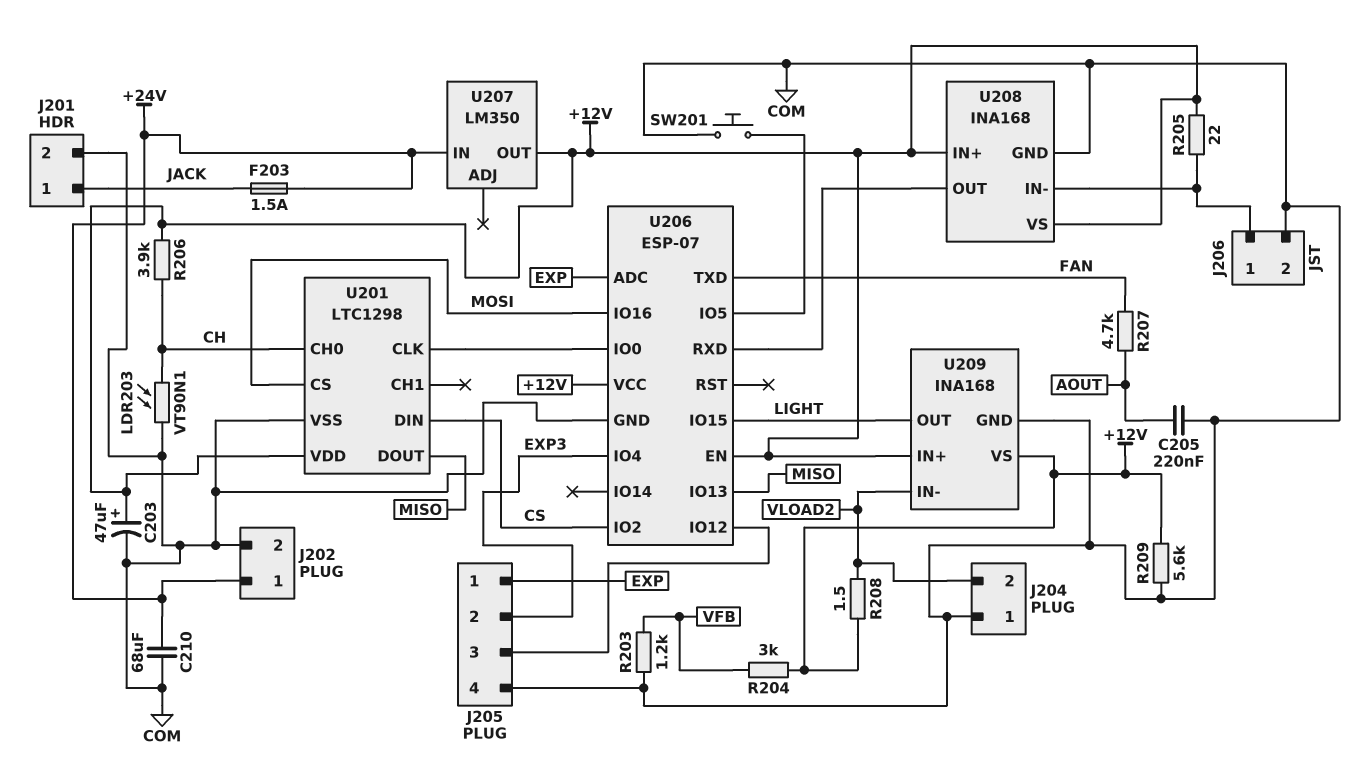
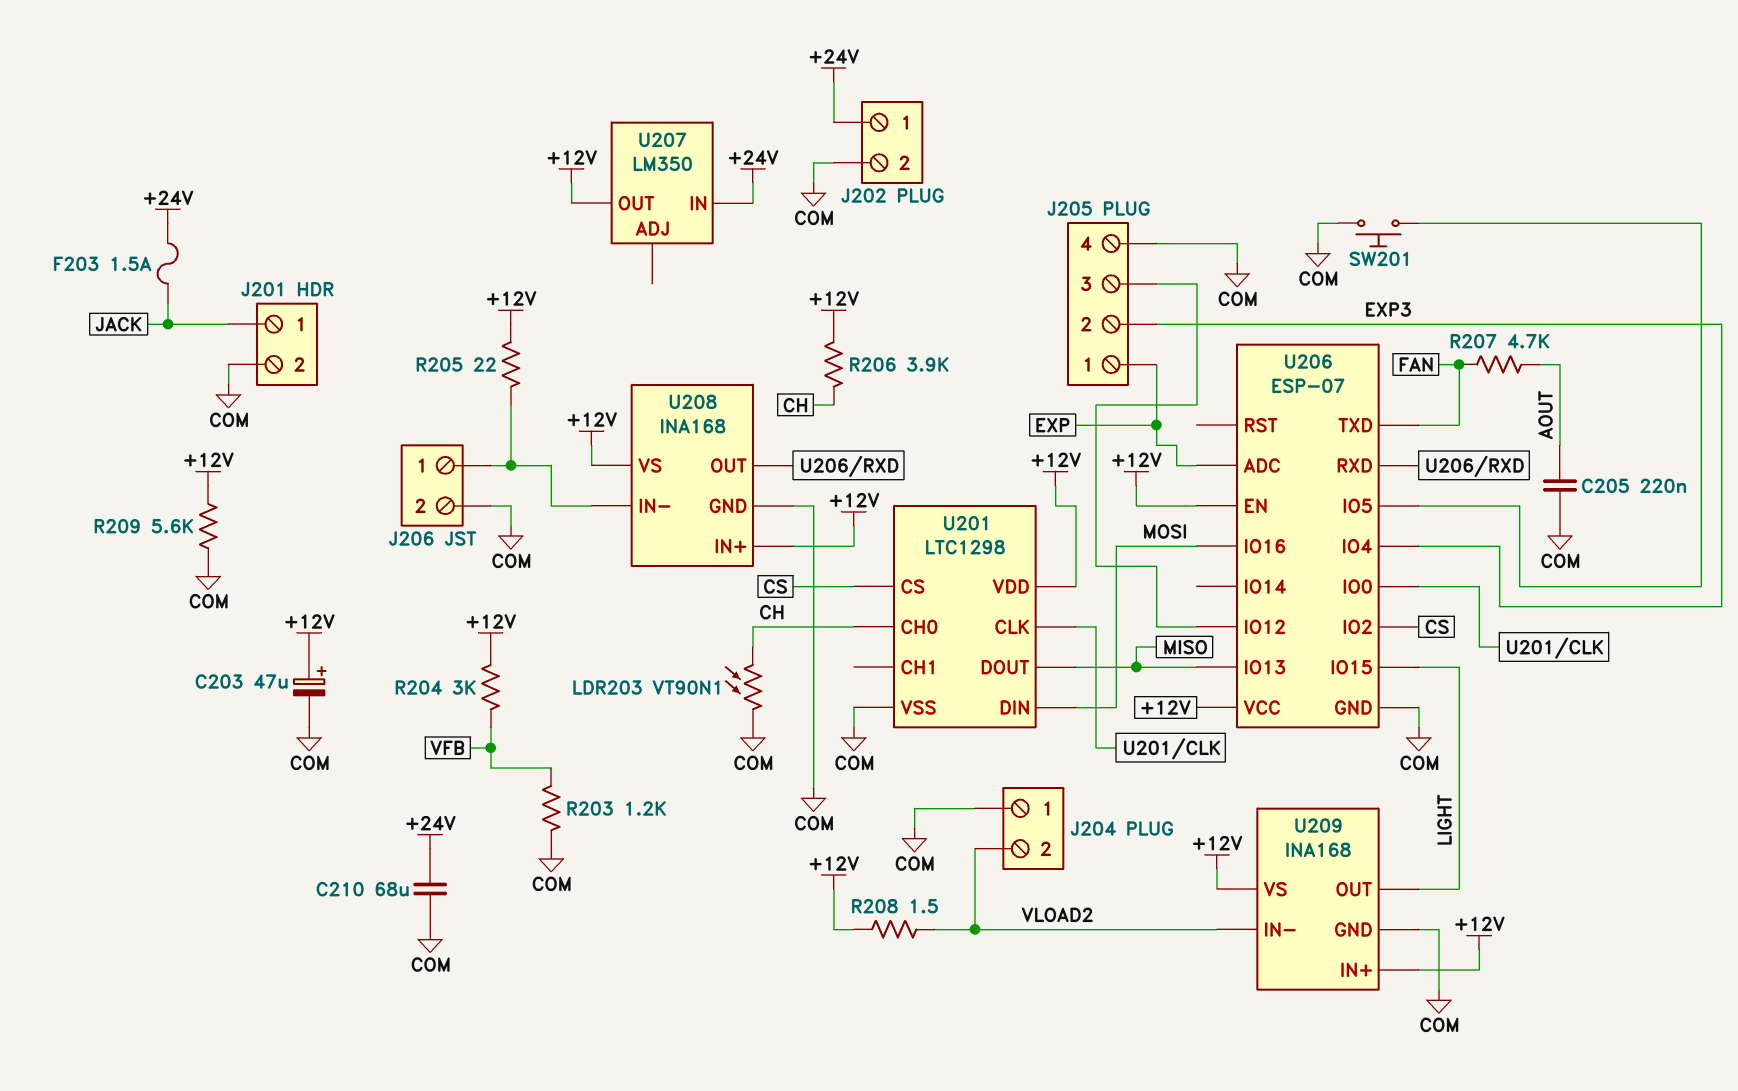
U201 pin CS: MOSI -> CS
U201 pin DIN: CS -> MOSI

